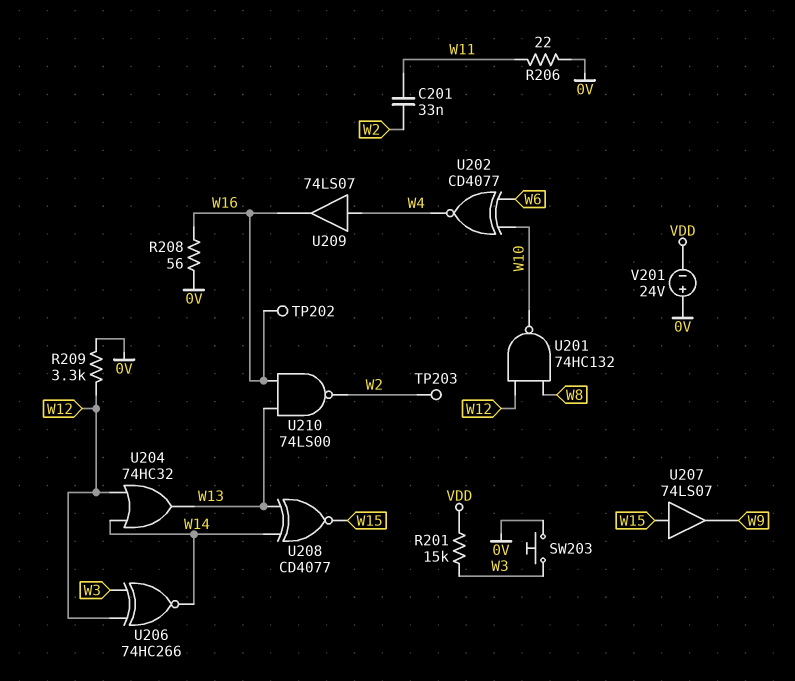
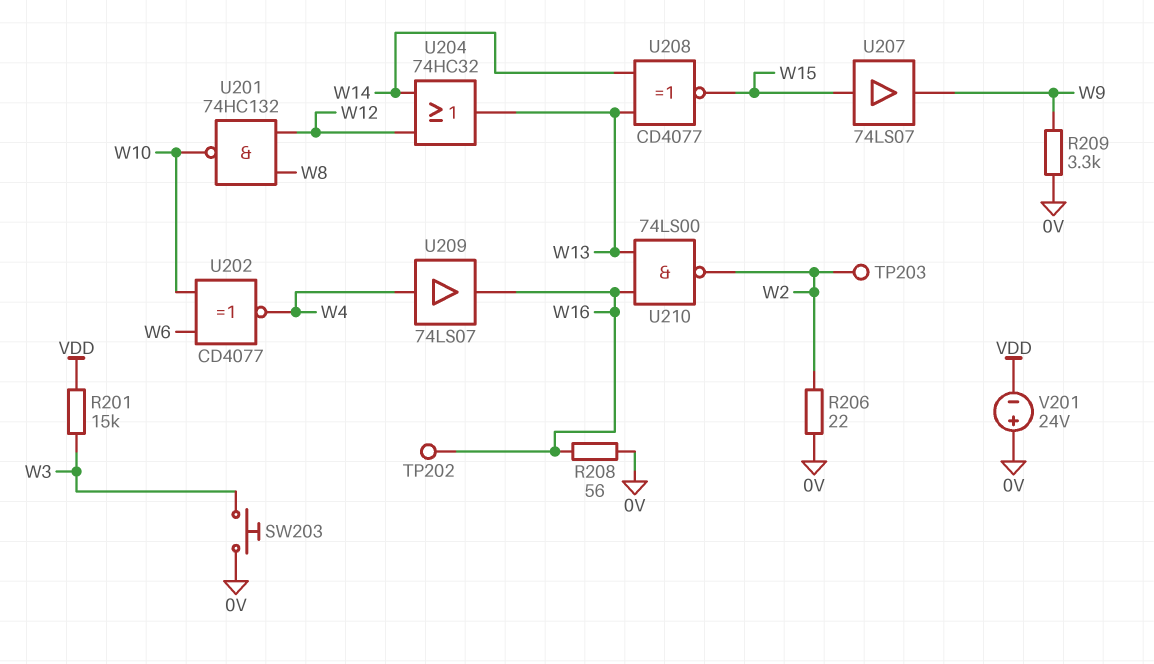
C201: 33nF (W2, W11) -> none
R206: 22 (0V, W11) -> 22 (0V, W2)
R209: 3.3k (0V, W12) -> 3.3k (0V, W9)
U206: XNOR 74HC266 (in W3, in W12, out W14) -> none

